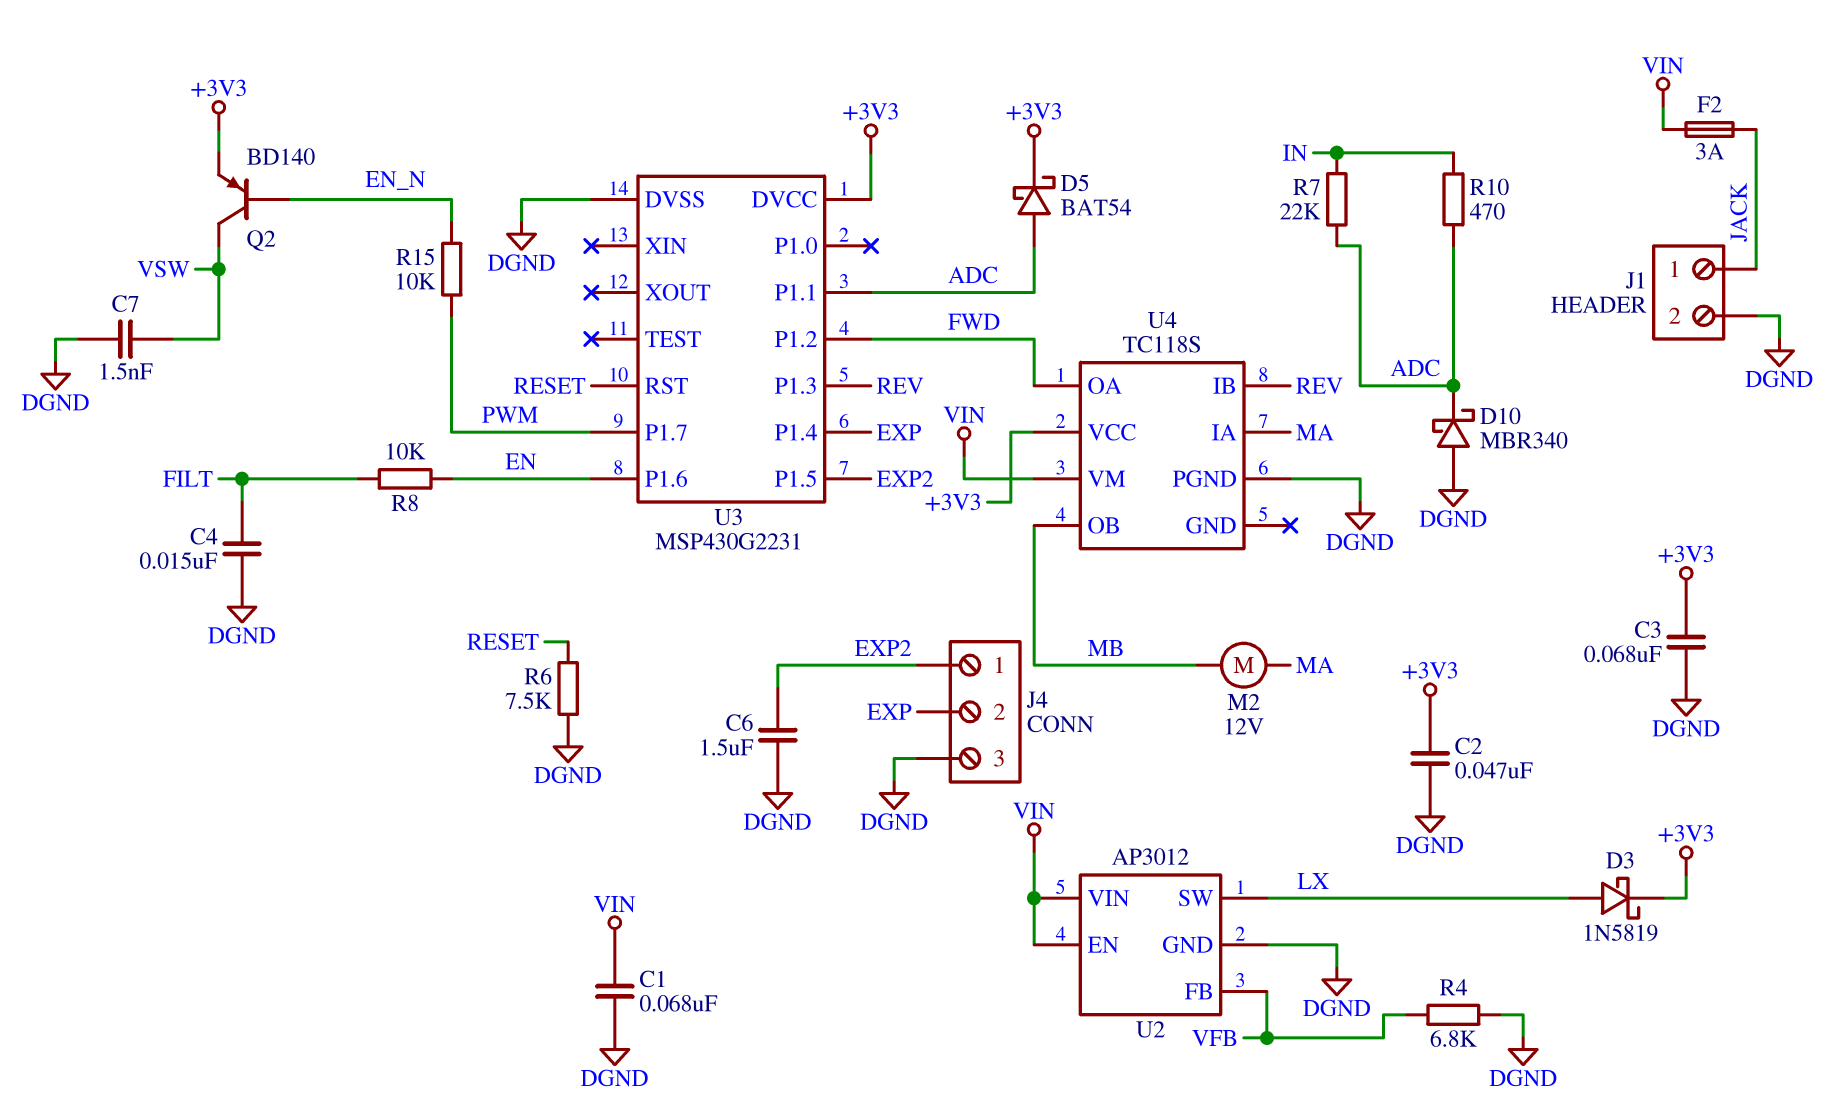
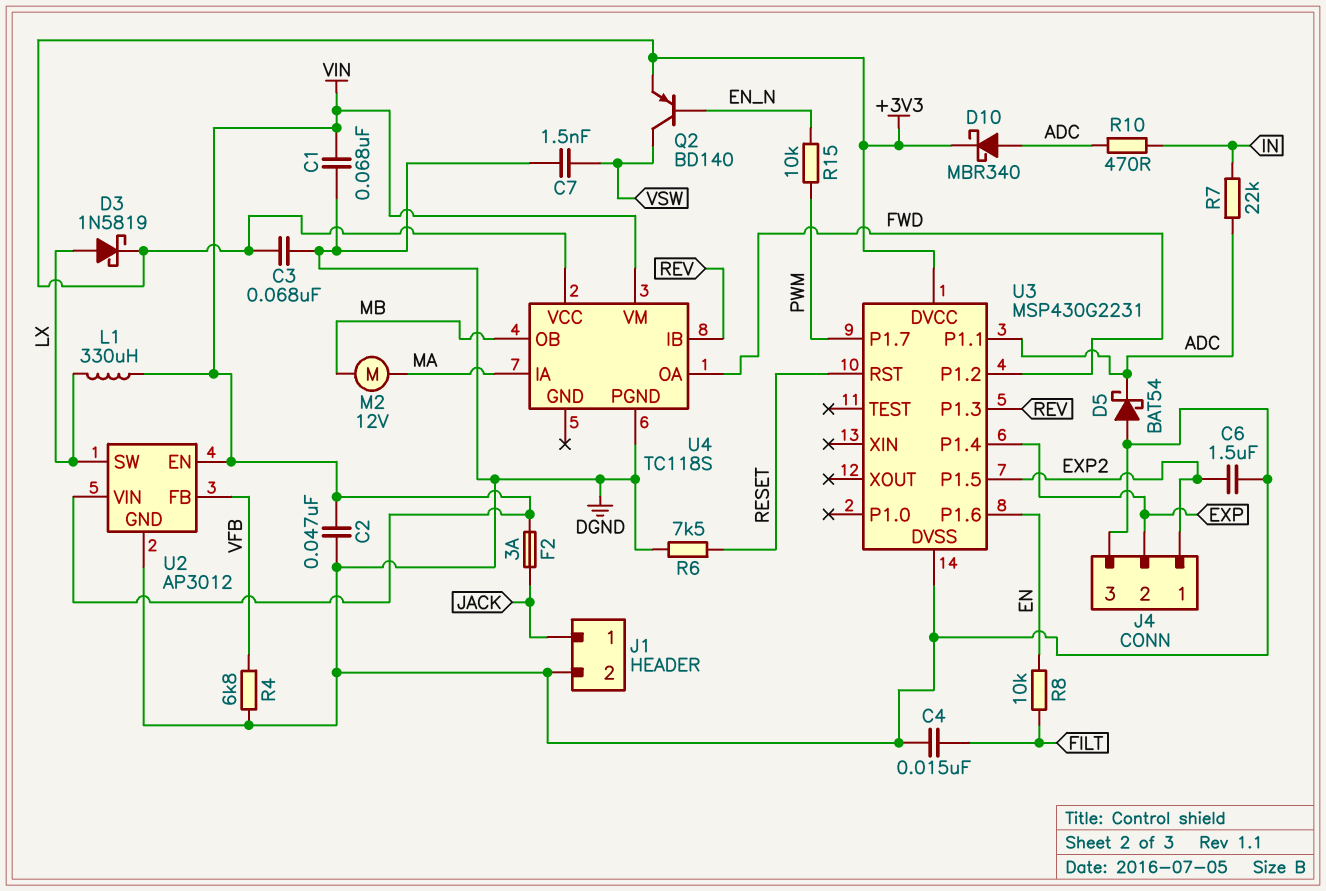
C2: 47nF (+3V3, DGND) -> 47nF (DGND, VIN)
D5: schottky BAT54 (A ADC, K +3V3) -> schottky BAT54 (A DGND, K ADC)
D10: schottky MBR340 (A DGND, K ADC) -> schottky MBR340 (A ADC, K +3V3)
L1: none -> 330uH (LX, VIN)

